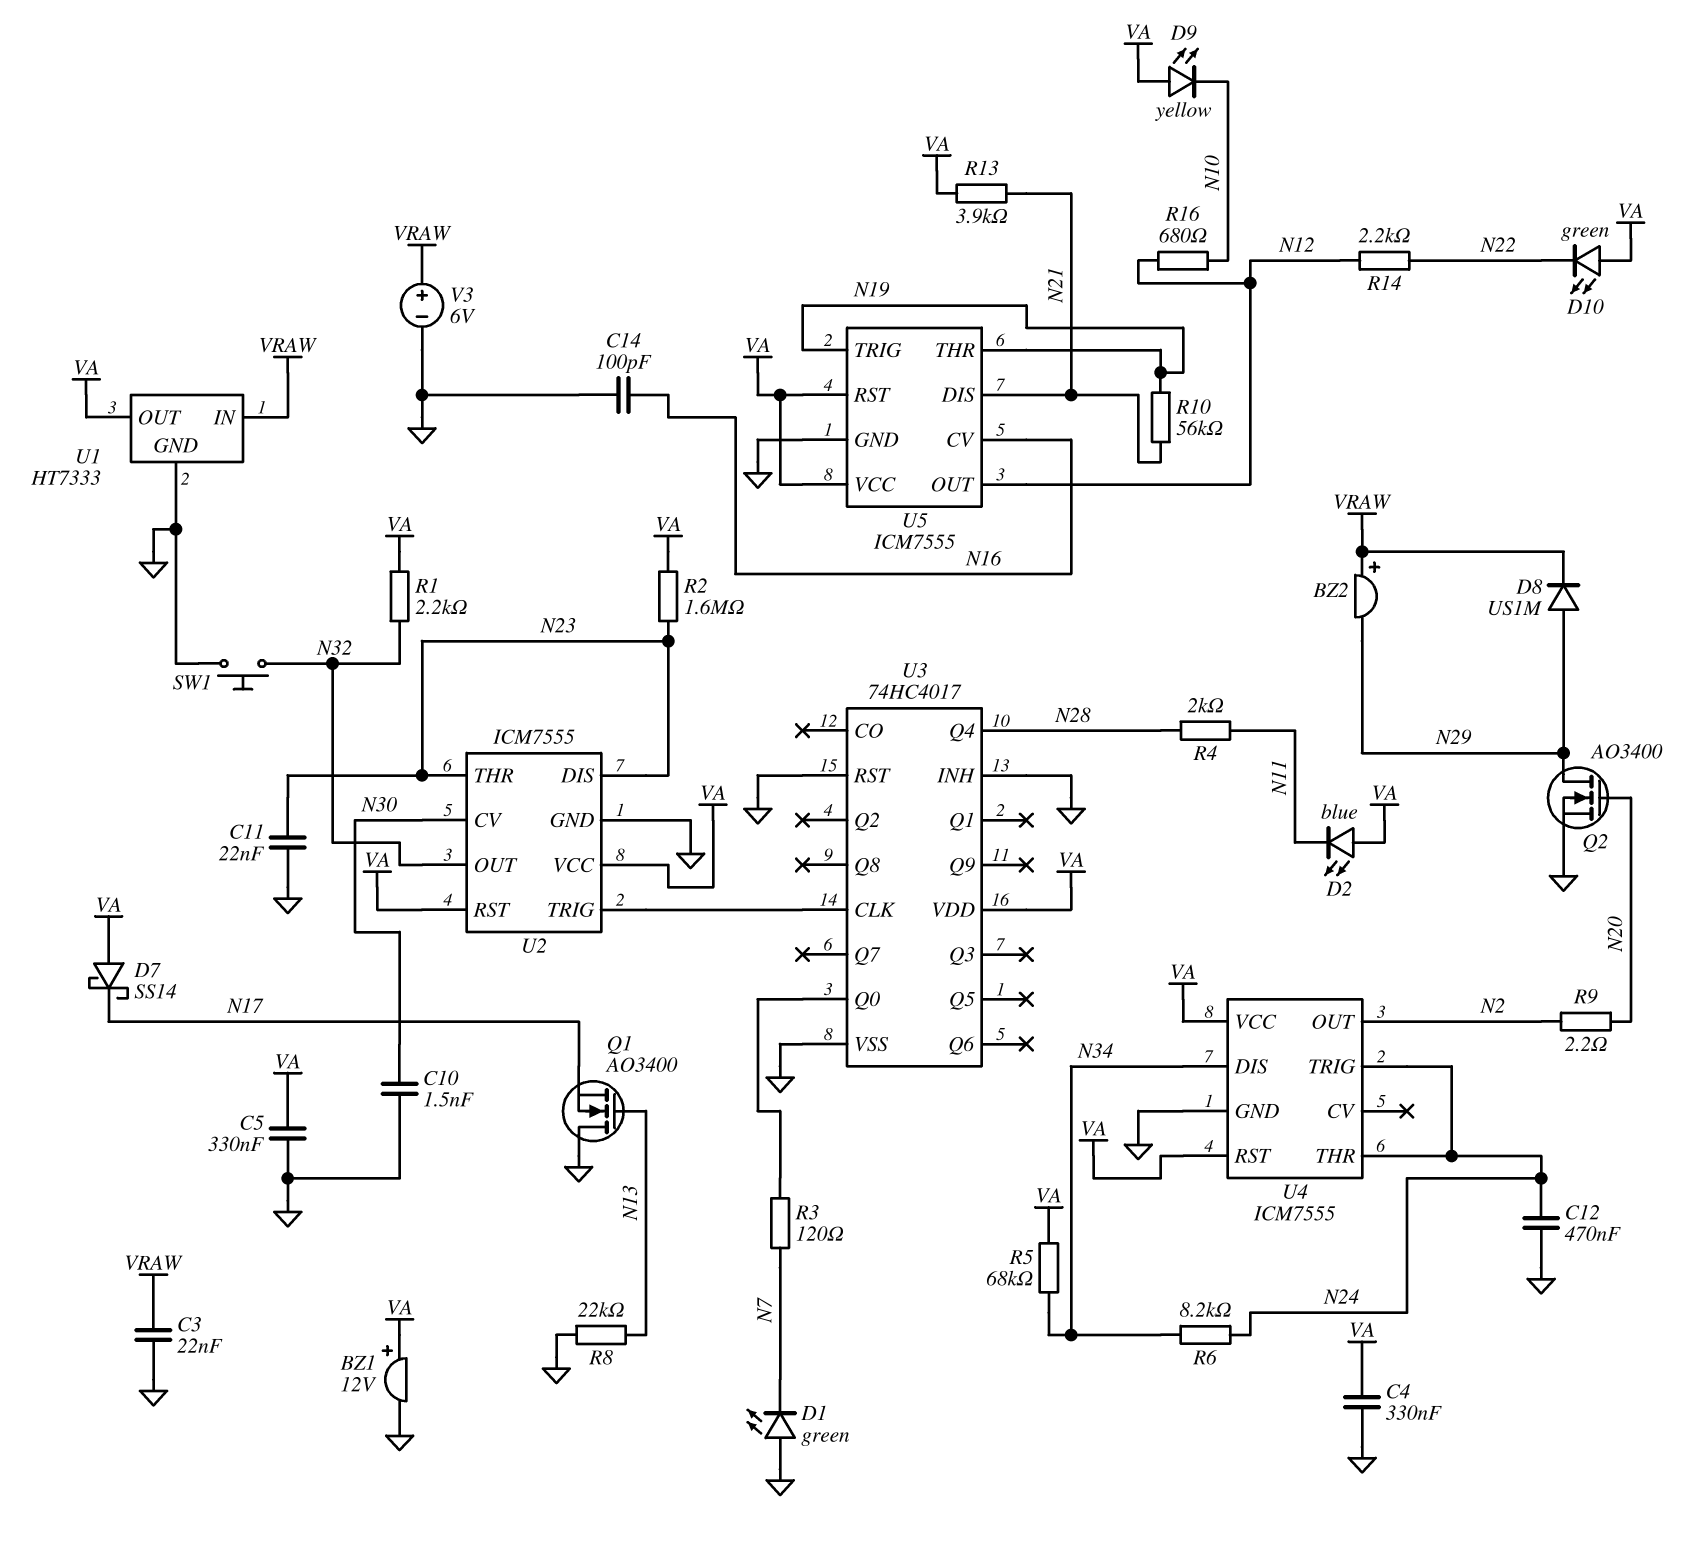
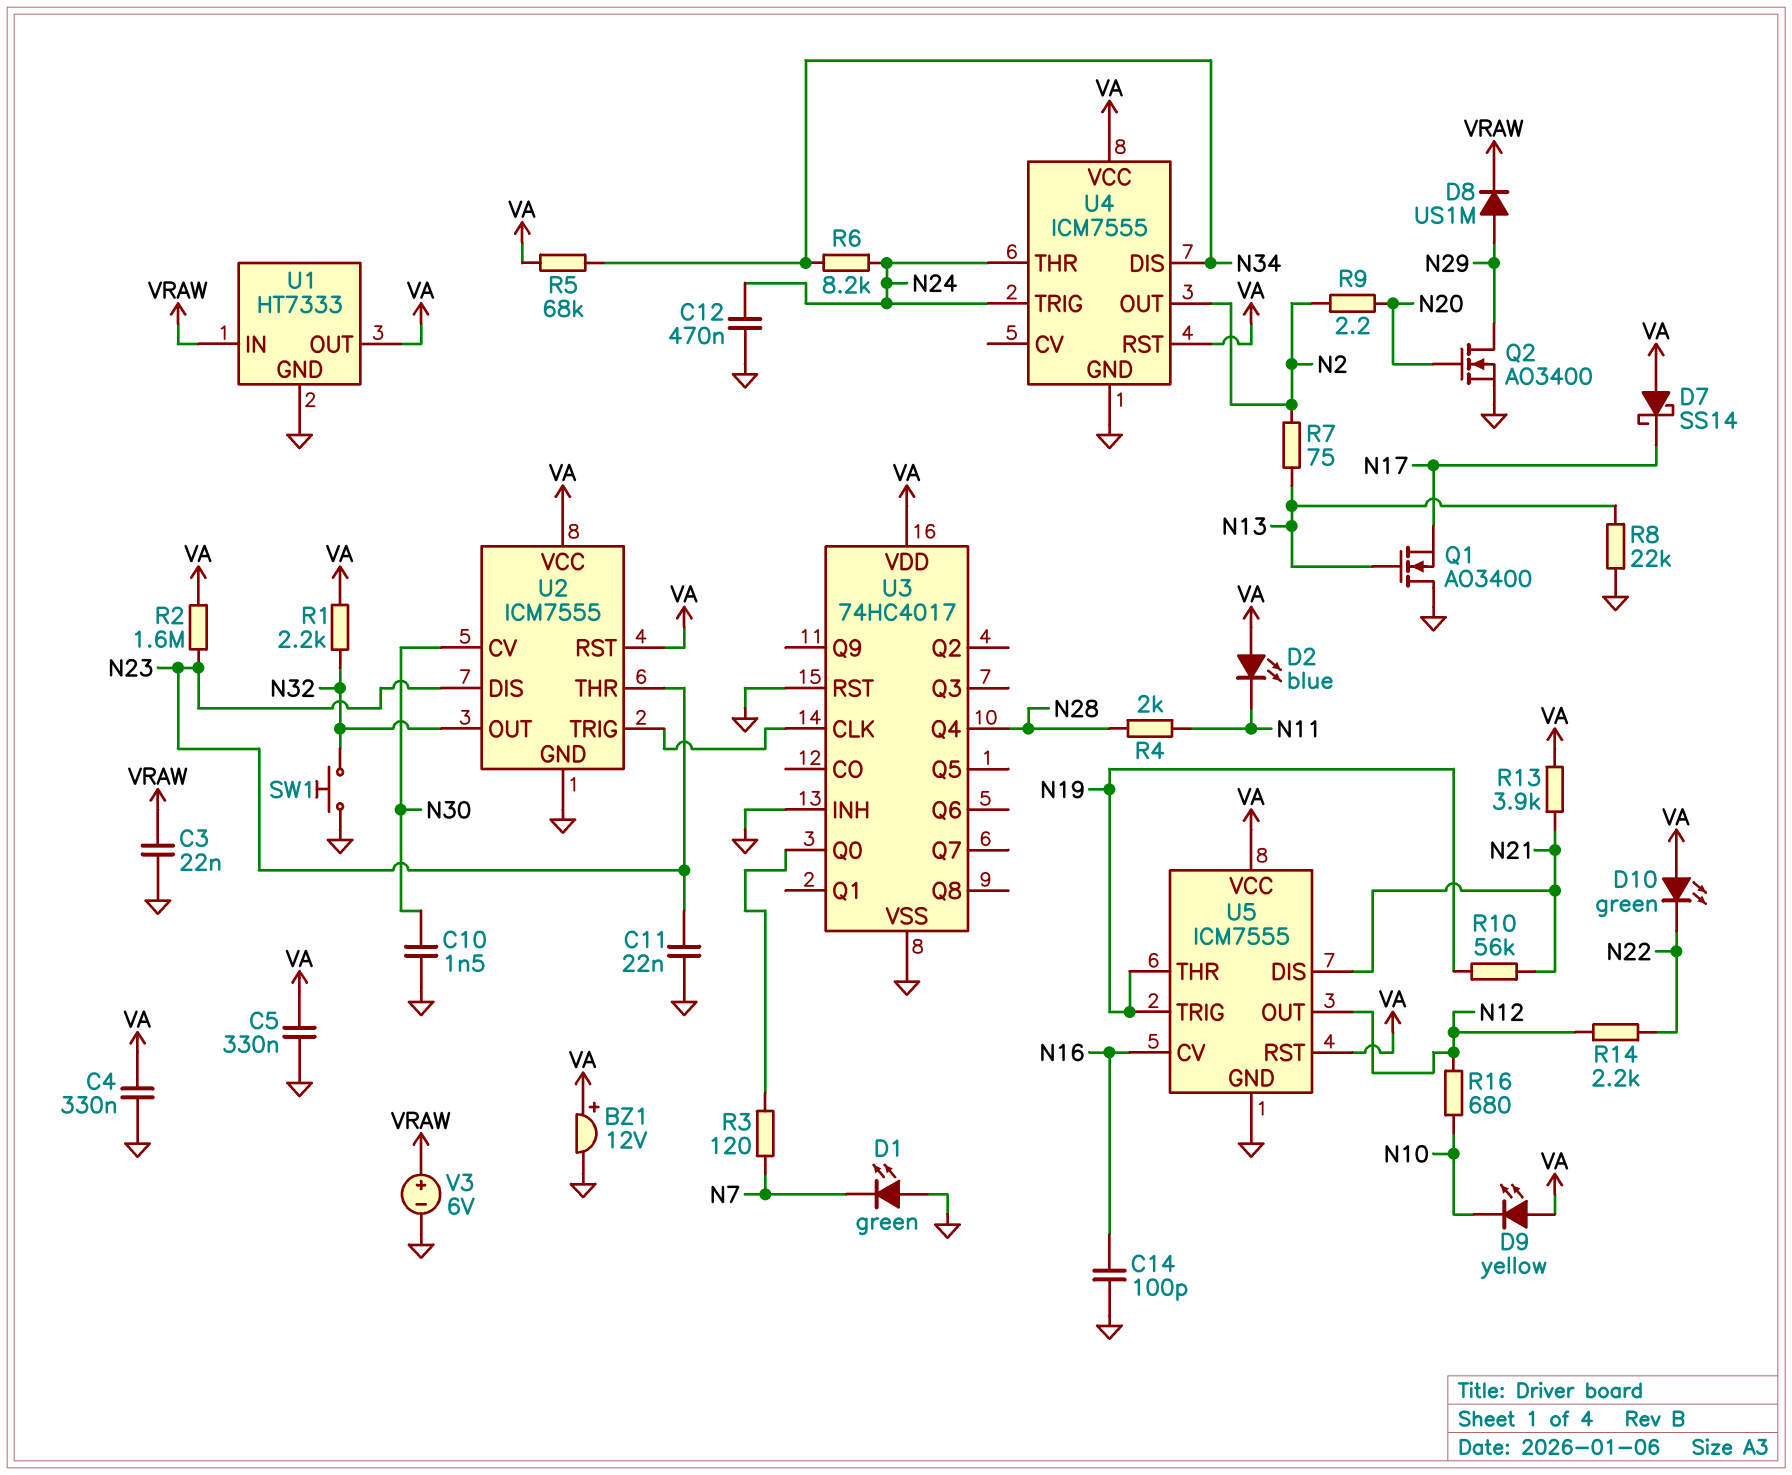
BZ2: buzzer (plus VRAW, minus N29) -> none
R7: none -> 75 (N2, N13)

